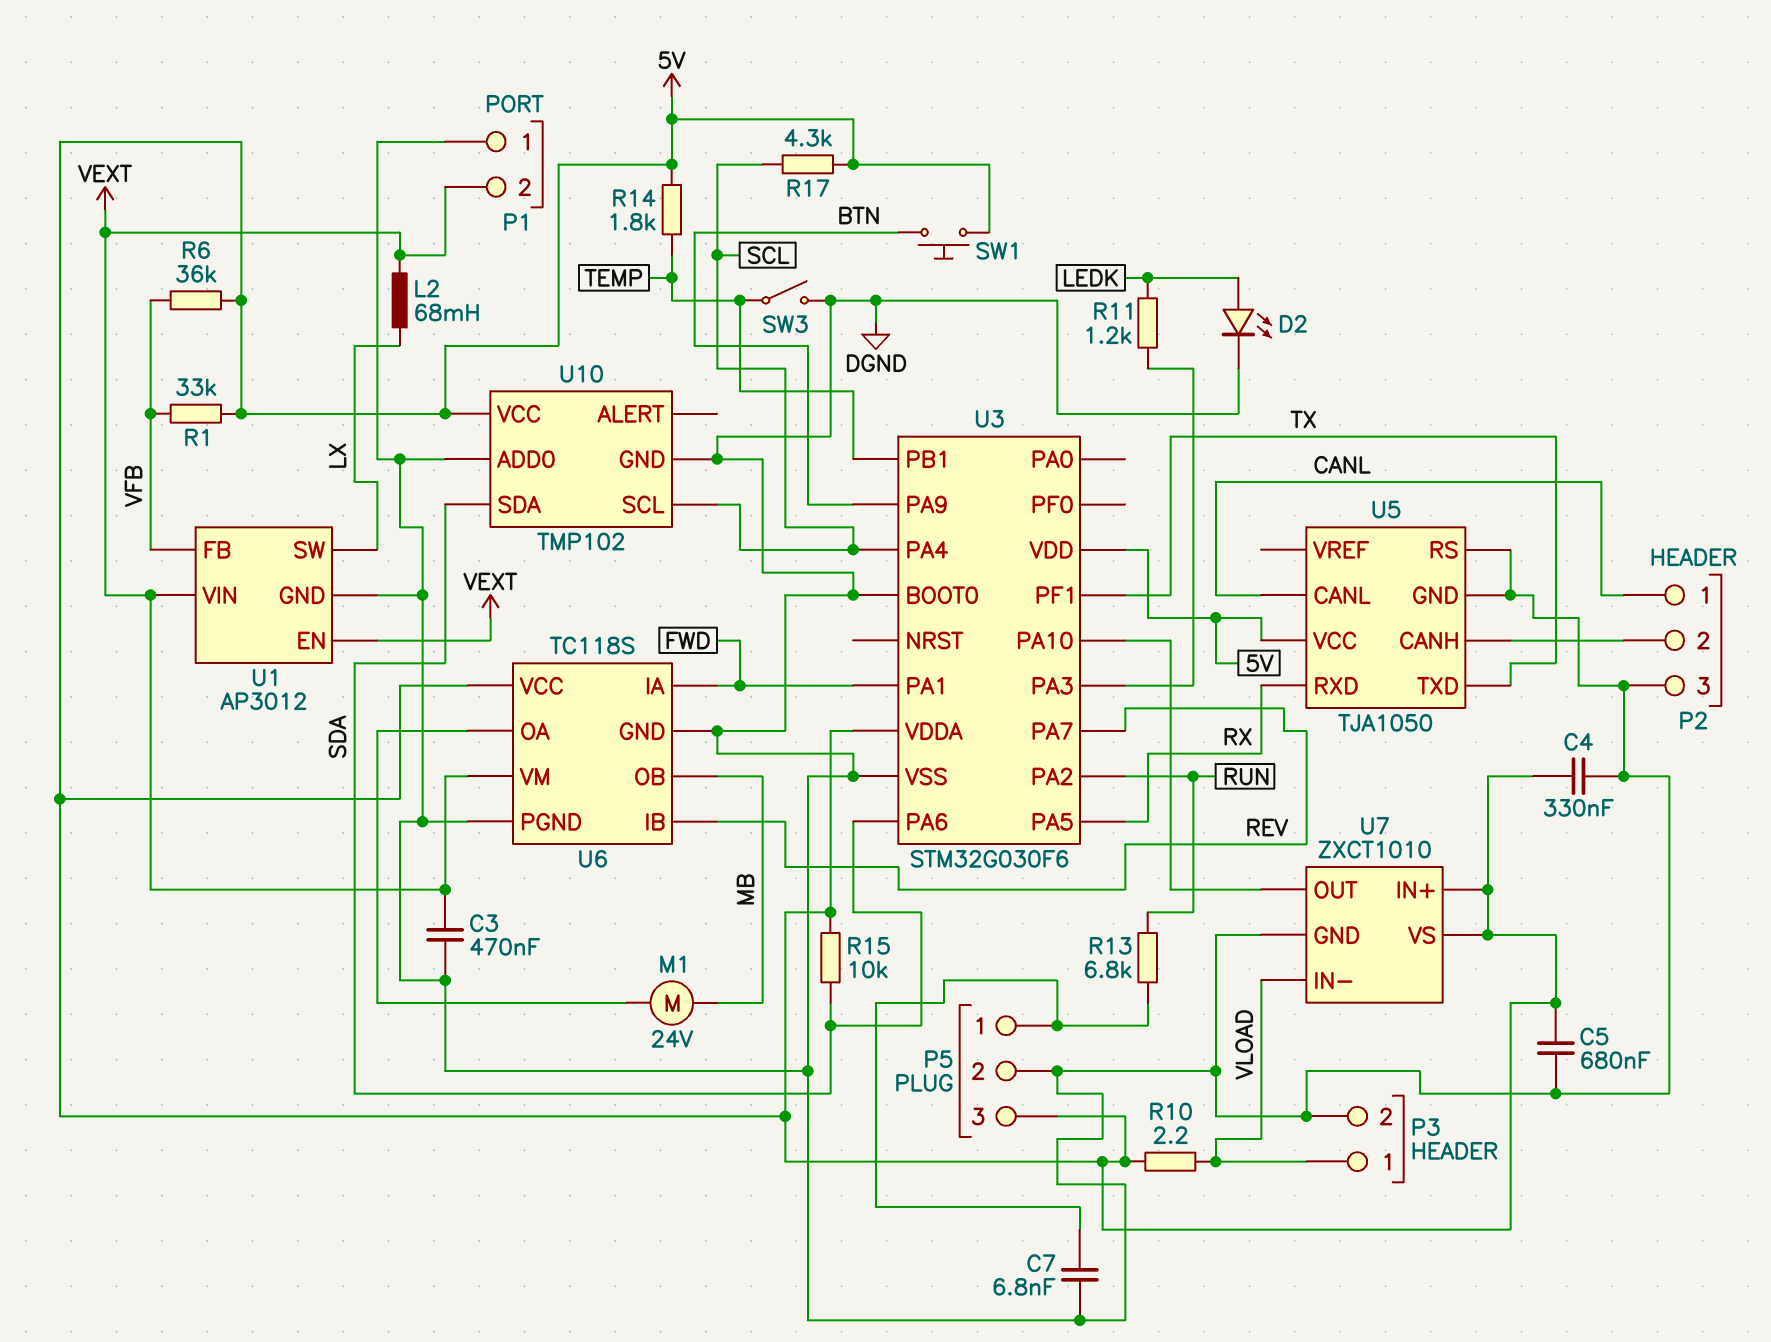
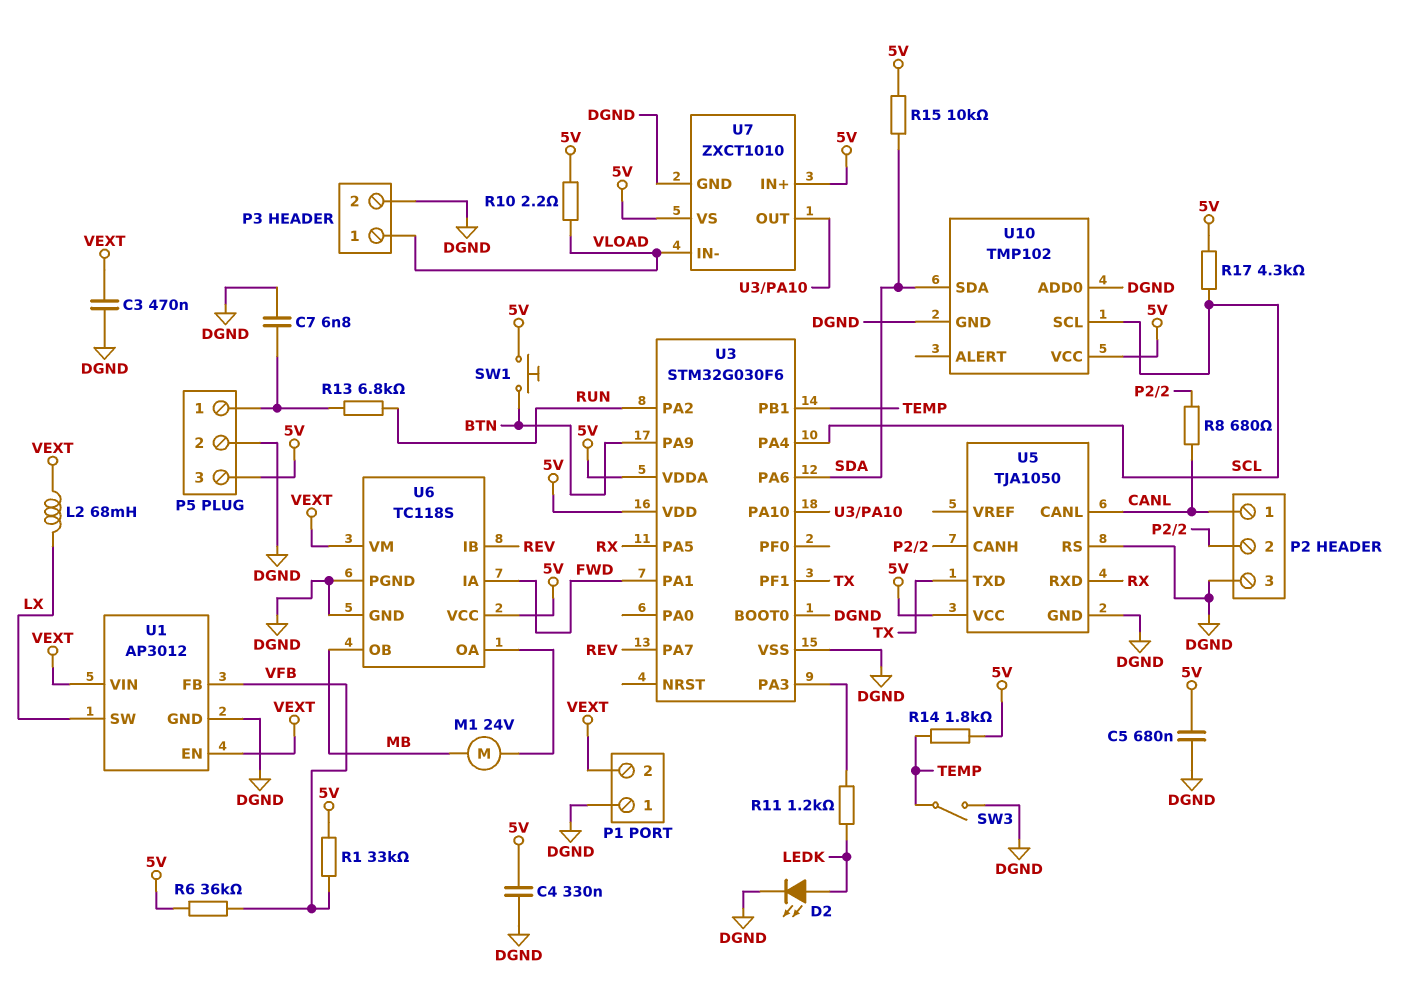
R8: none -> 680 (CANL, P2/2)

